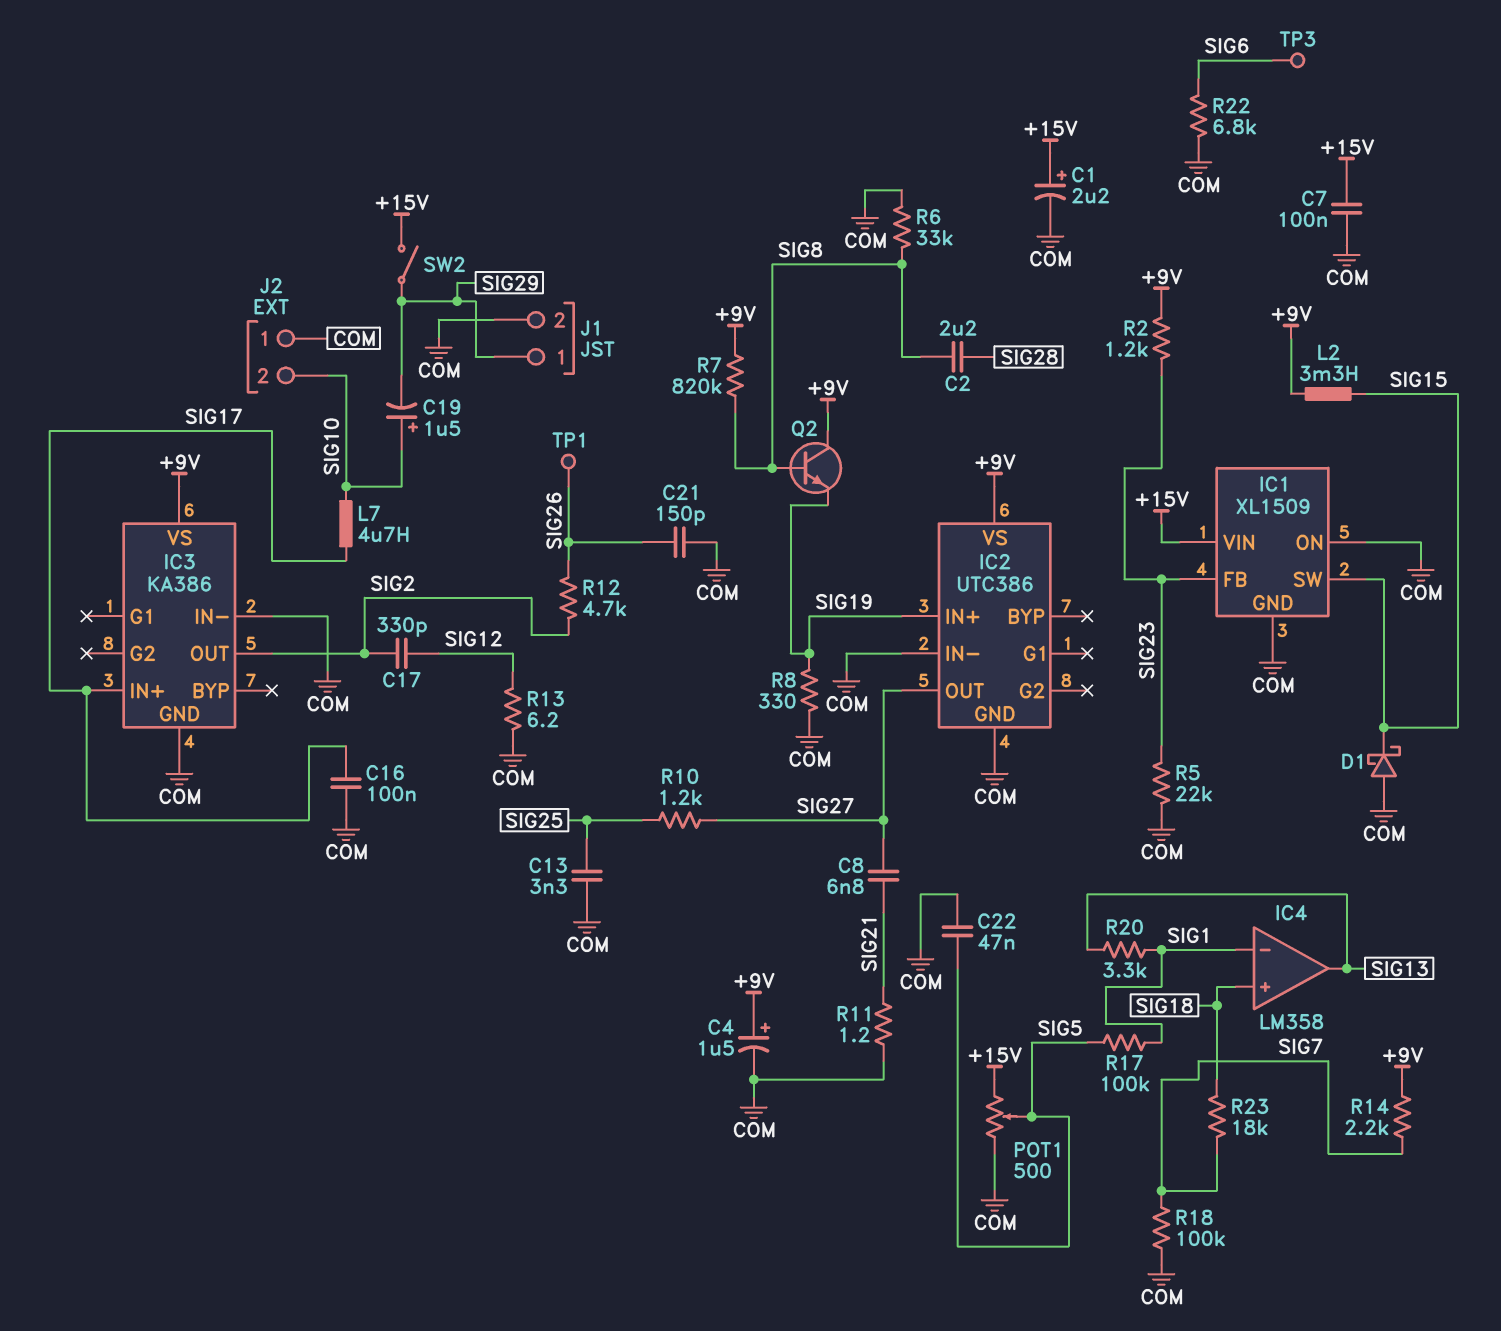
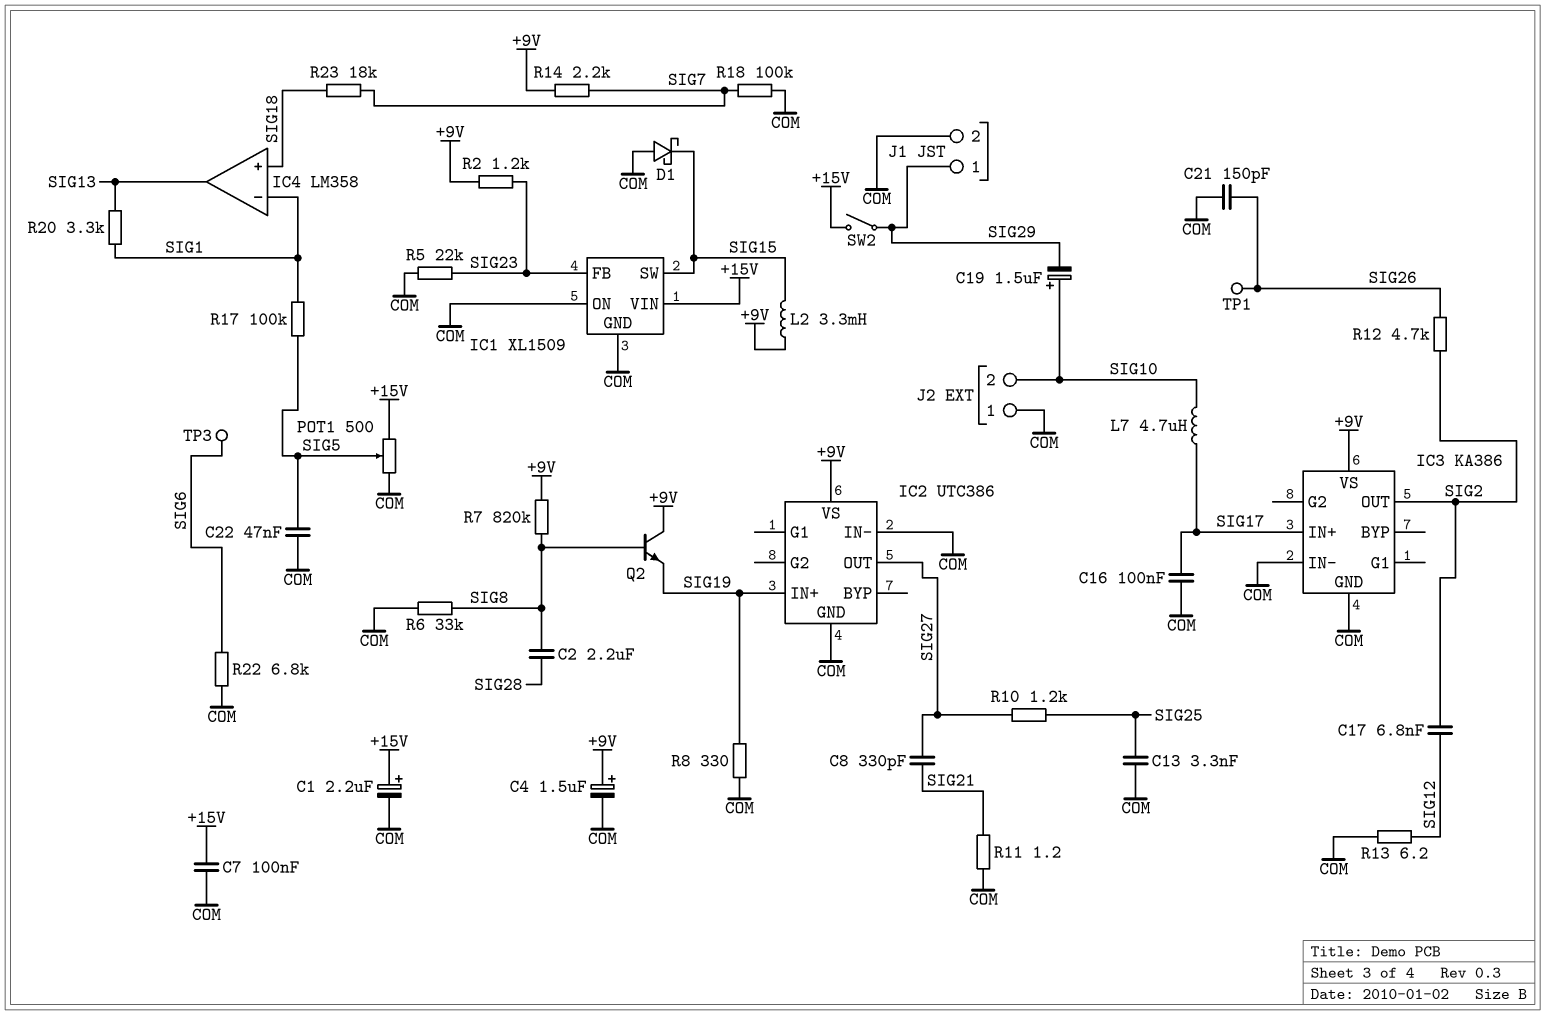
C8: 6.8nF (SIG21, SIG27) -> 330pF (SIG21, SIG27)
C17: 330pF (SIG2, SIG12) -> 6.8nF (SIG2, SIG12)

